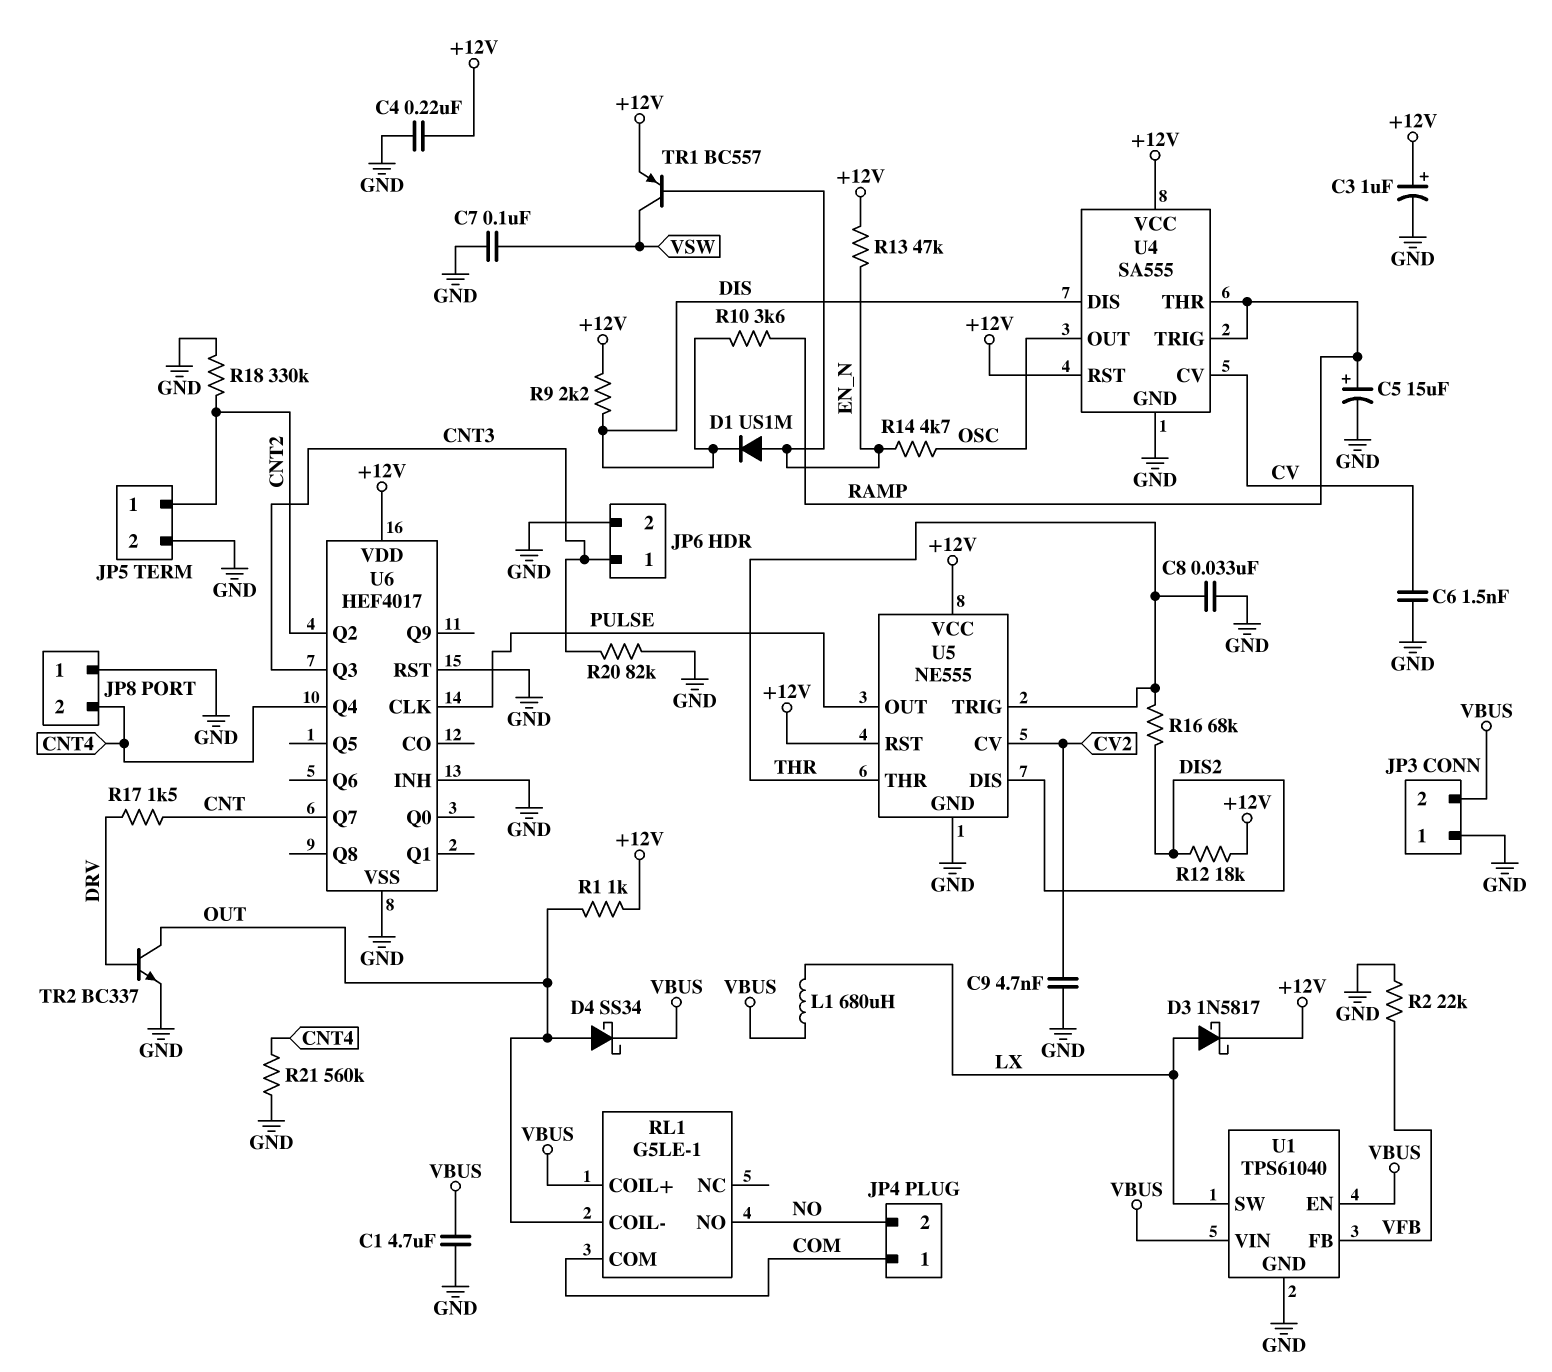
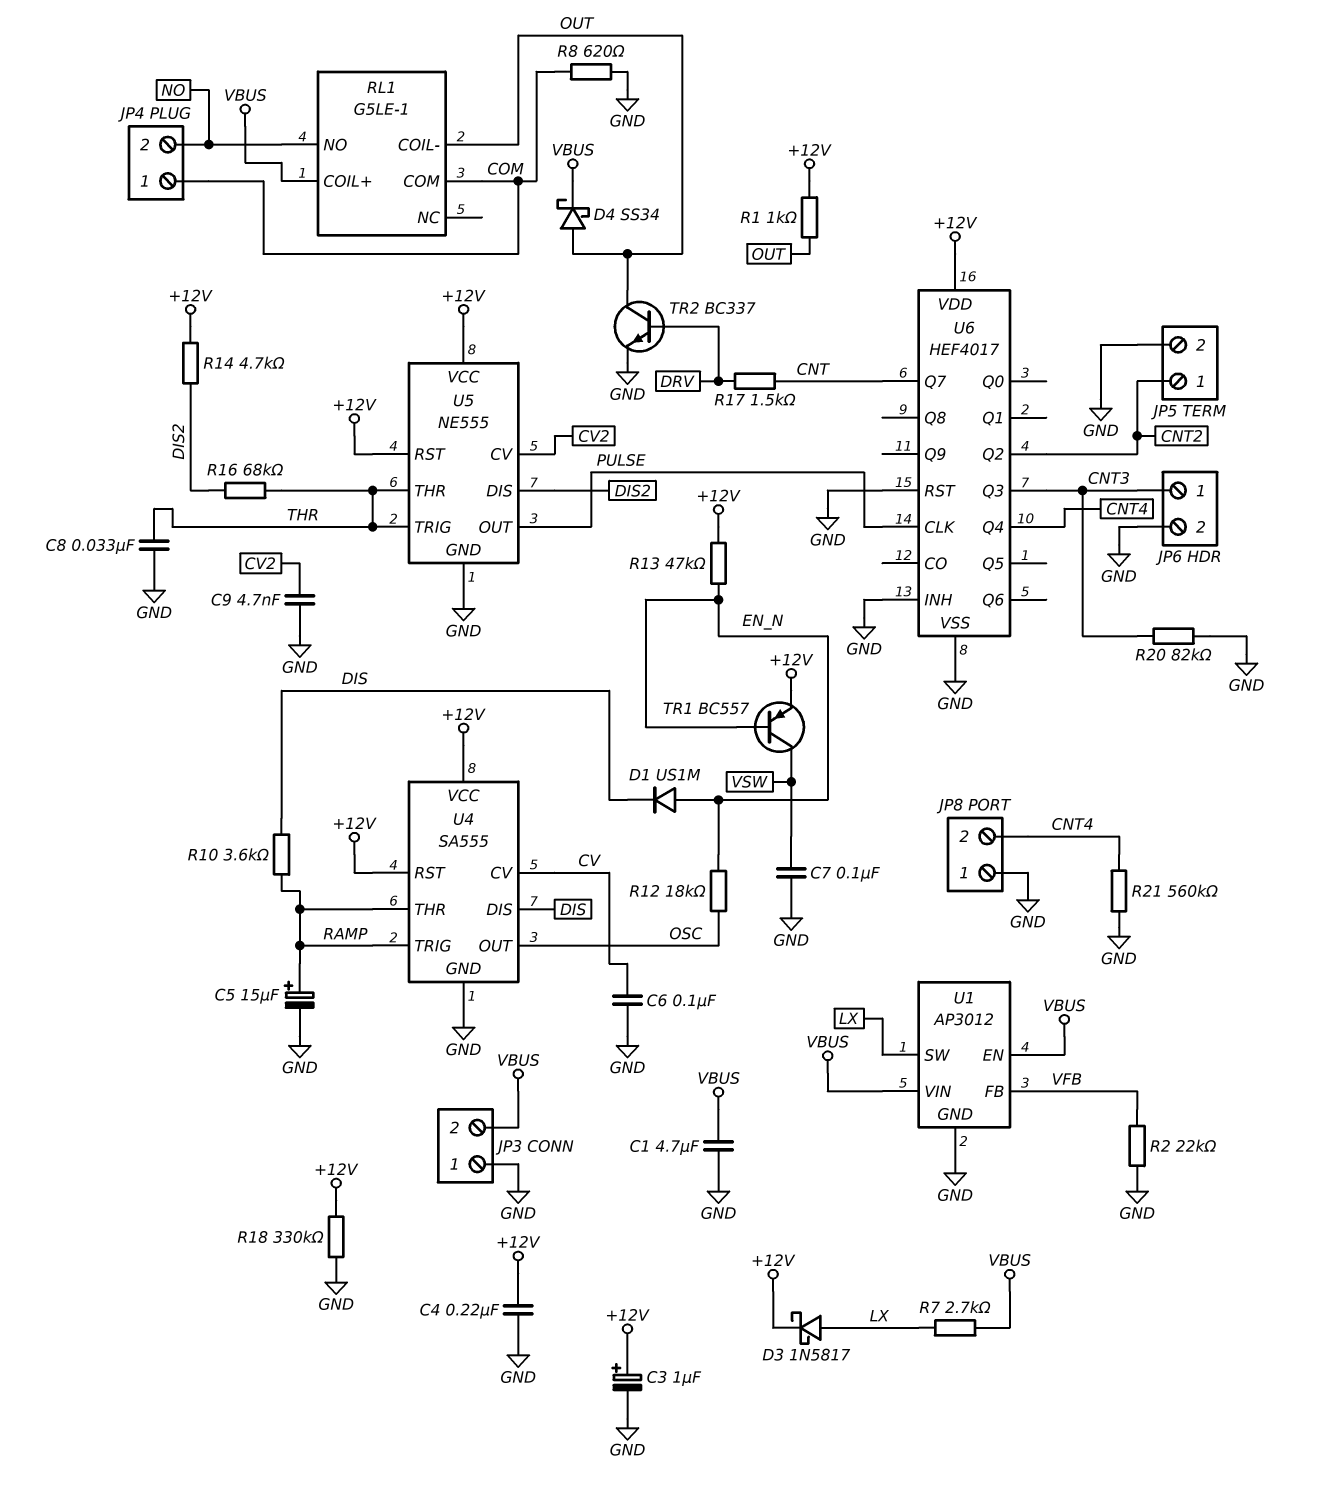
C6: 1.5nF (CV, GND) -> 100nF (CV, GND)
L1: 680uH (LX, VBUS) -> none
R7: none -> 2.7k (LX, VBUS)
R8: none -> 620 (COM, GND)
R9: 2.2k (+12V, DIS) -> none
R12: 18k (+12V, DIS2) -> 18k (EN_N, OSC)
R14: 4.7k (EN_N, OSC) -> 4.7k (+12V, DIS2)
R18: 330k (CNT2, GND) -> 330k (+12V, GND)
U1: TPS61040 -> AP3012

